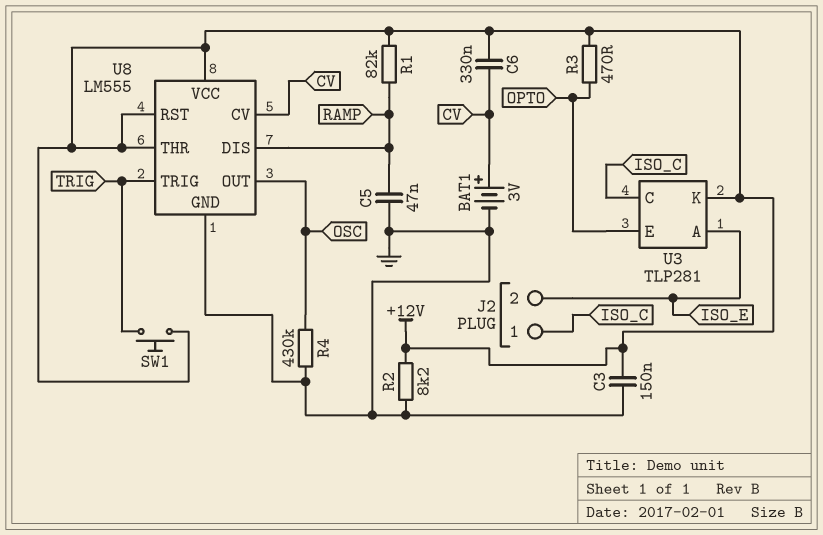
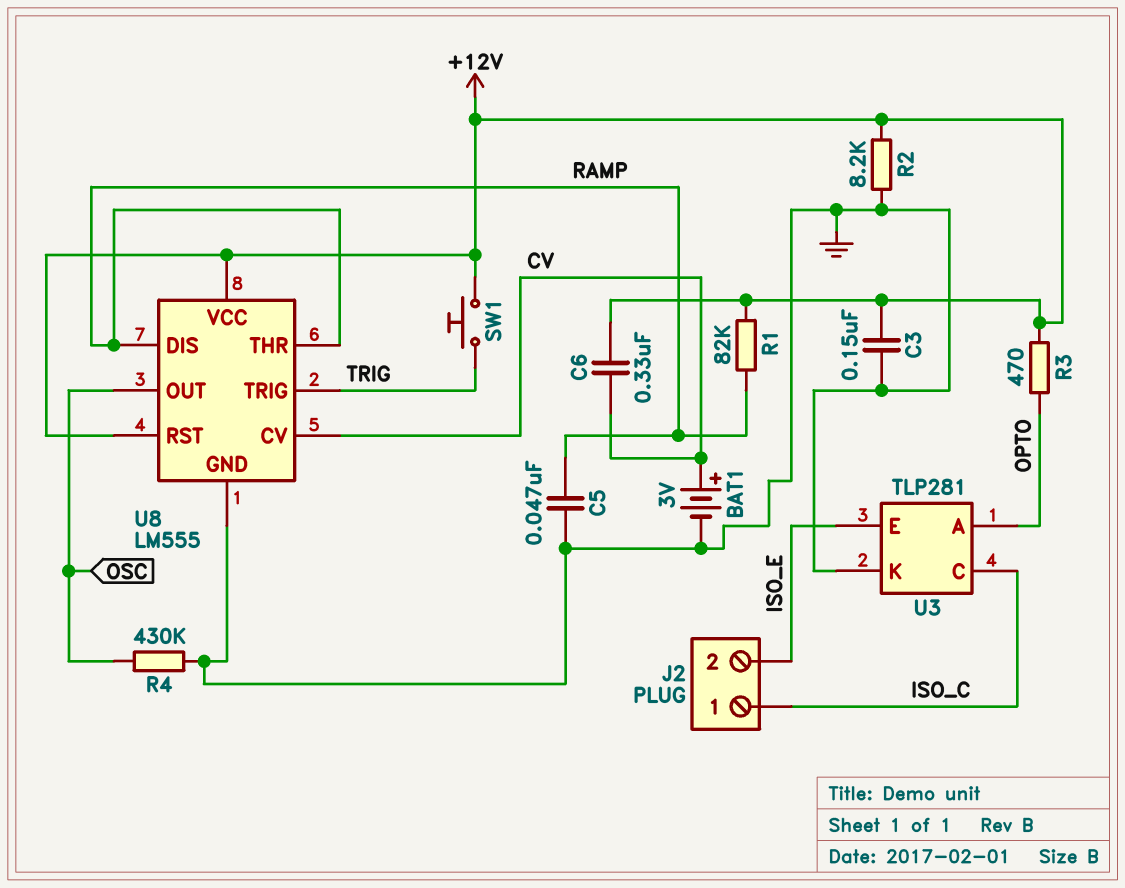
U3 pin A: ISO_E -> OPTO
U3 pin E: OPTO -> ISO_E
U3 pin K: +12V -> GND
U8 pin THR: +12V -> RAMP

